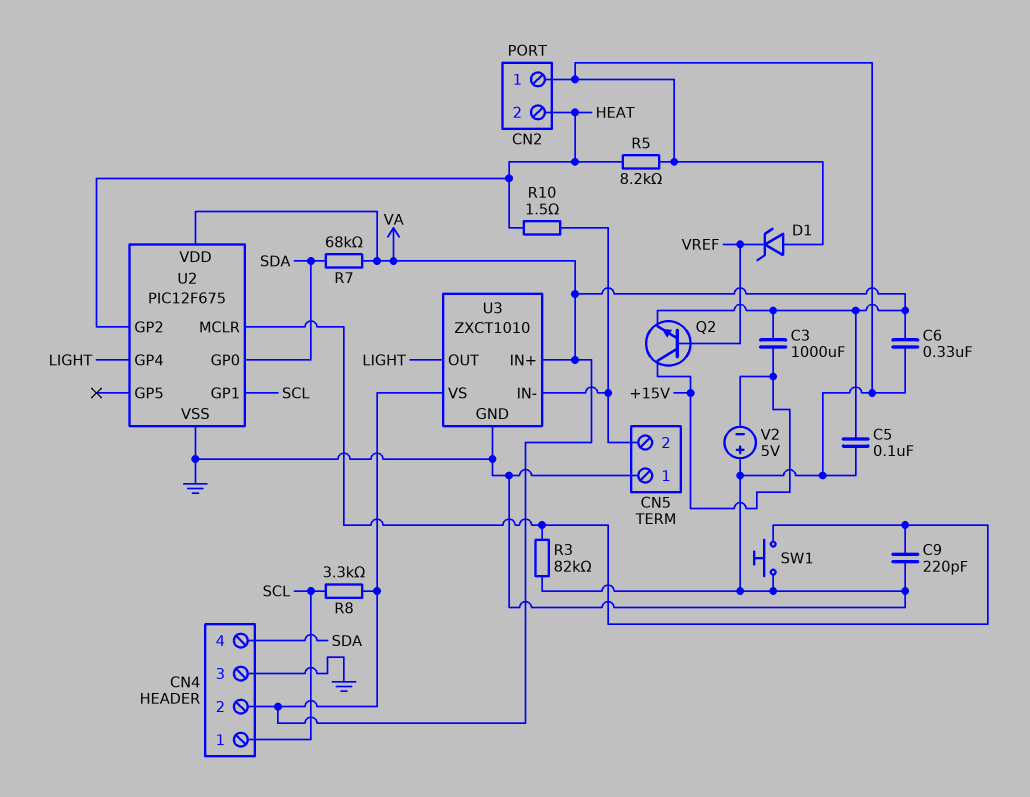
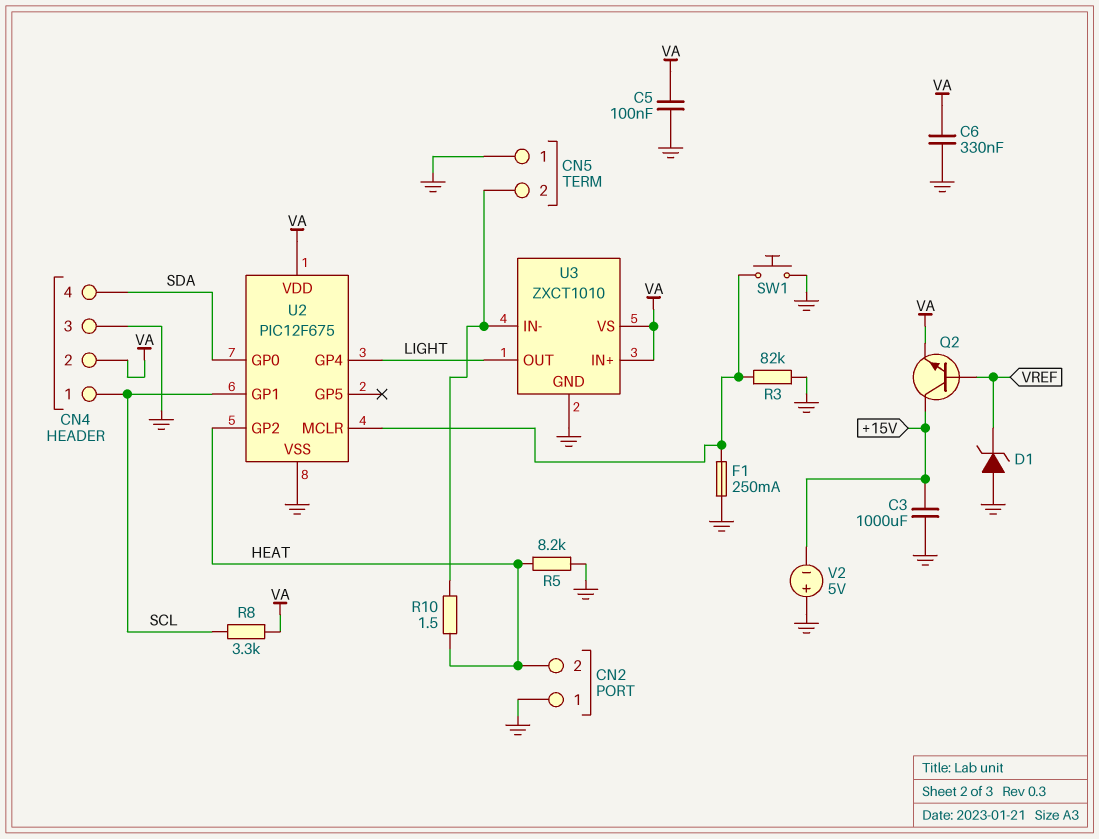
C3: 1000uF (+15V, VA) -> 1000uF (+15V, GND)
C9: 220pF (GND, U2/MCLR) -> none
F1: none -> 250mA (GND, U2/MCLR)
R7: 68k (SDA, VA) -> none

